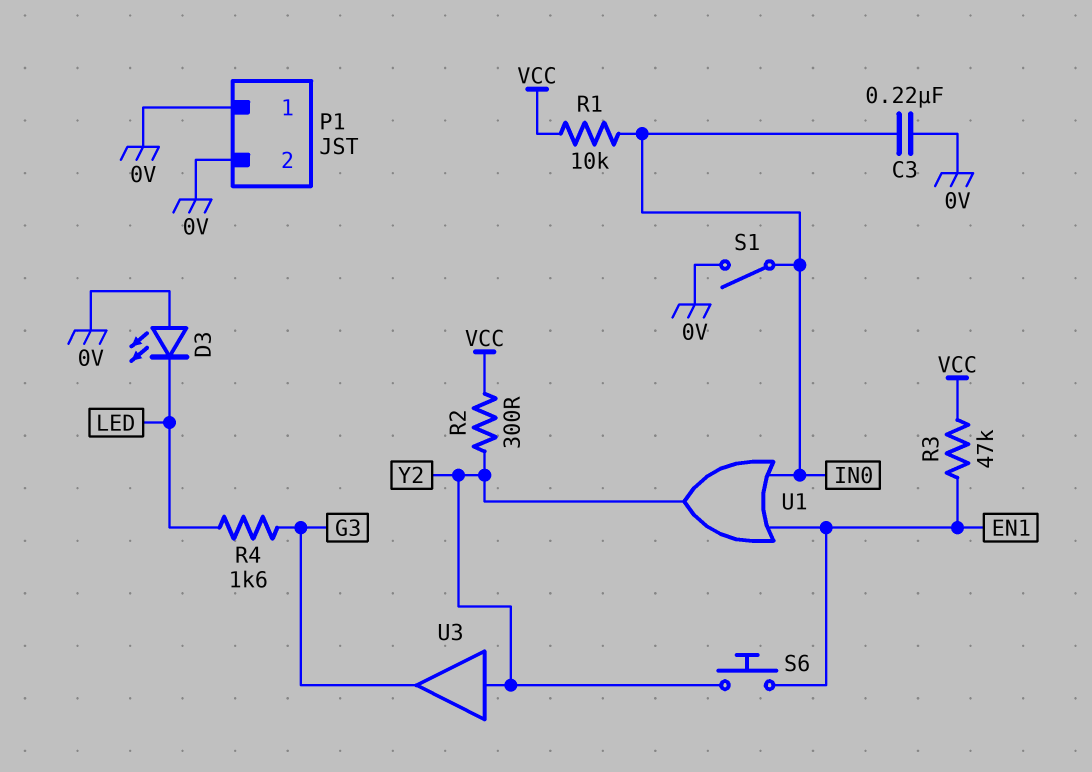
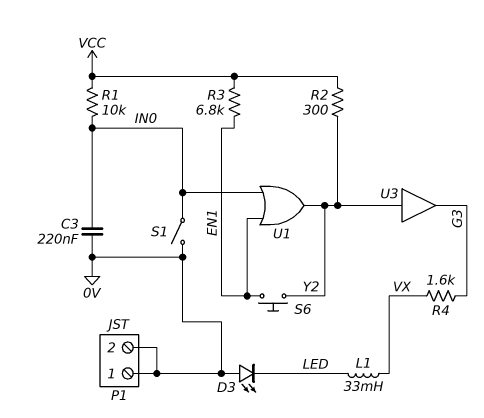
L1: none -> 33mH (LED, VX)
R3: 47k (EN1, VCC) -> 6.8k (EN1, VCC)
R4: 1.6k (G3, LED) -> 1.6k (G3, VX)

